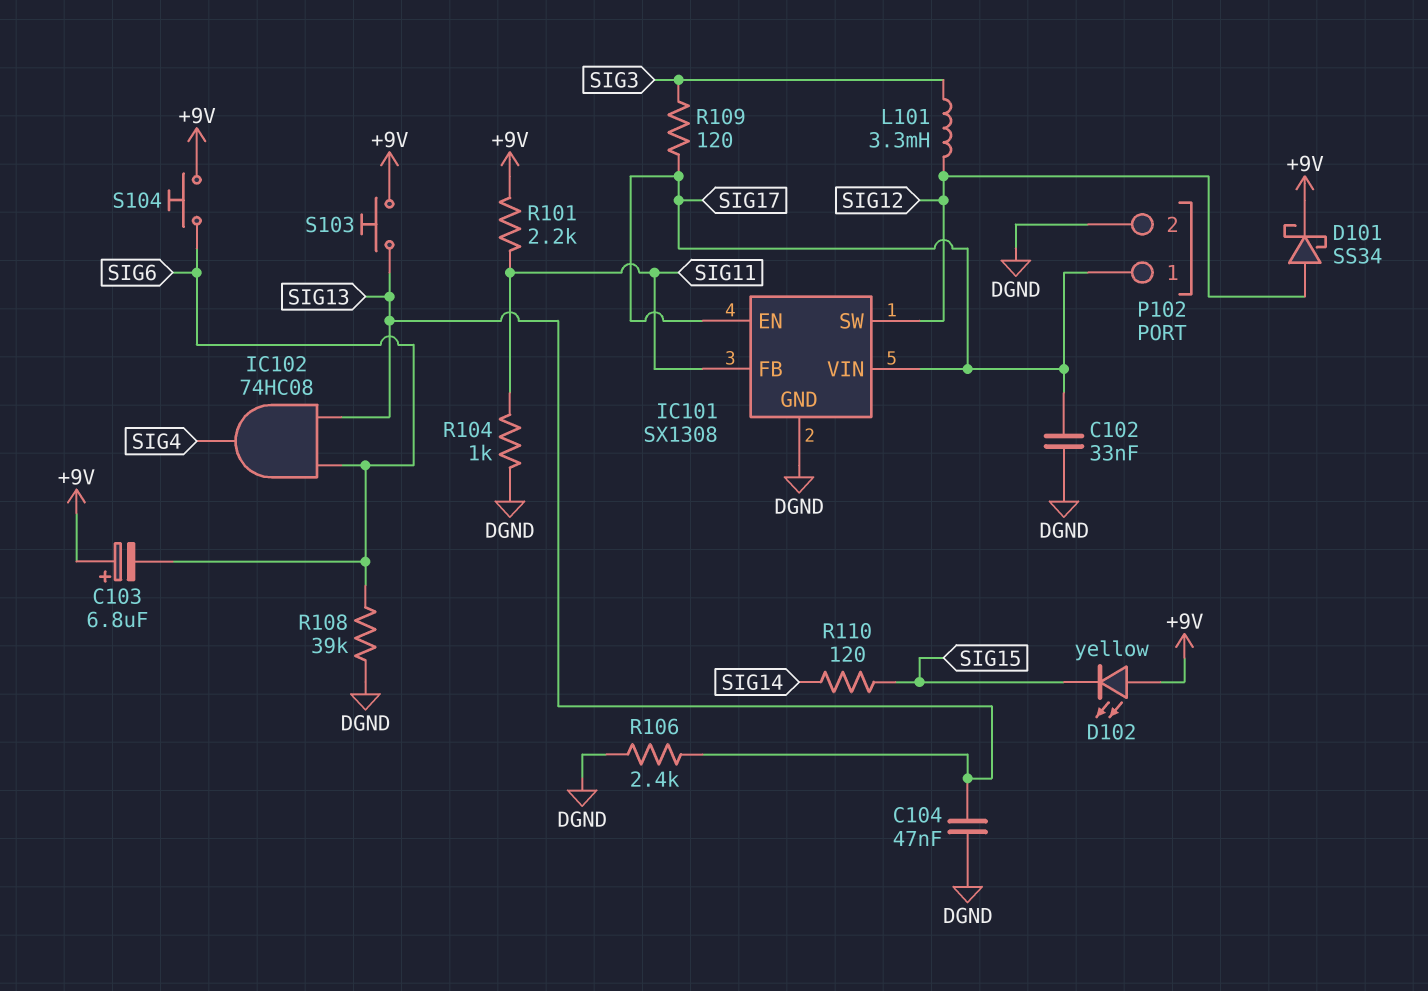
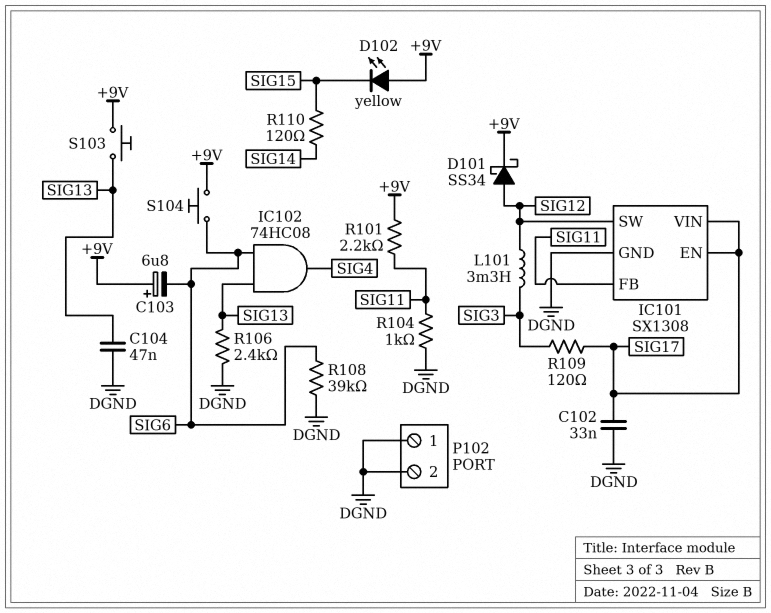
P102 pin 1: SIG17 -> DGND

